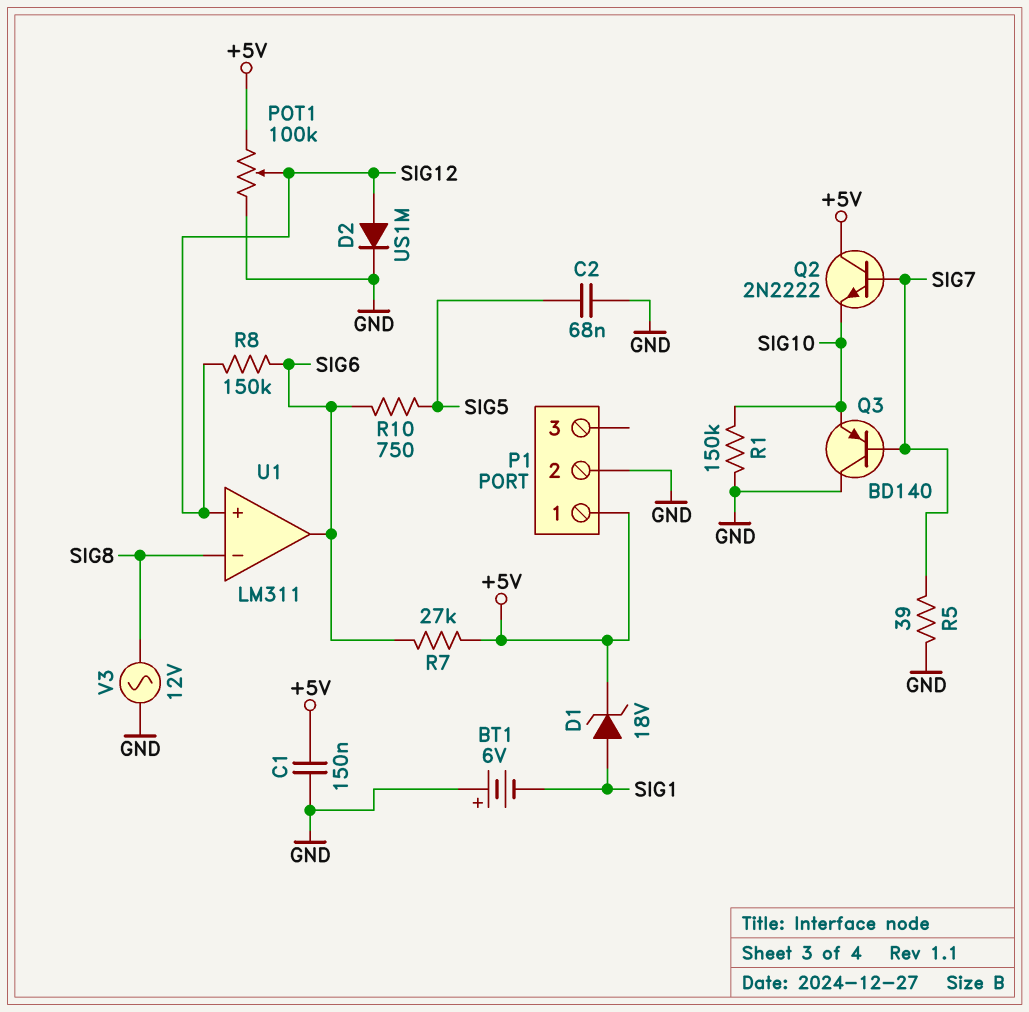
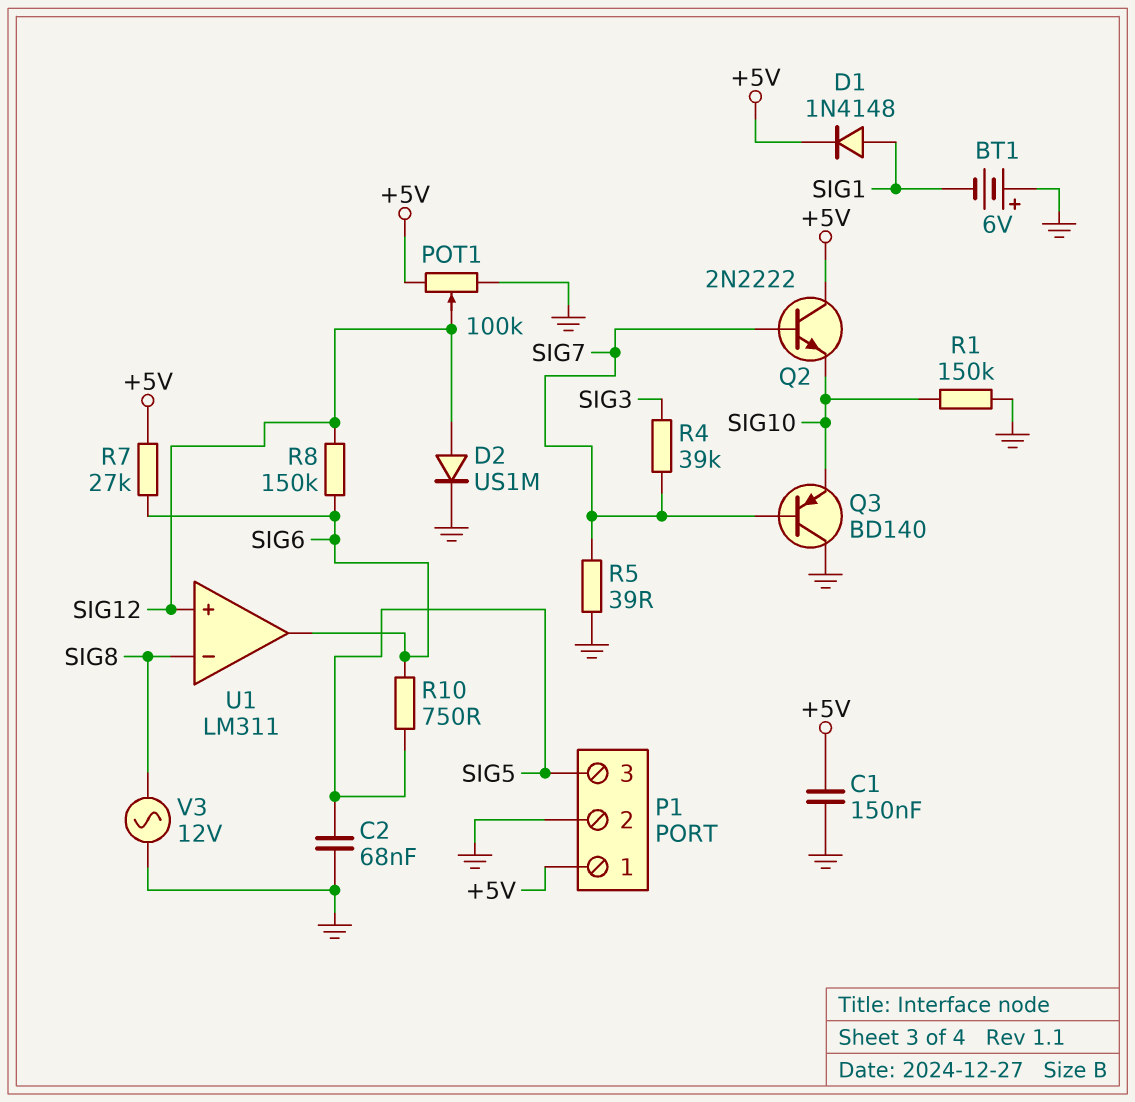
D1: zener 18V (A SIG1, K +5V) -> diode 1N4148 (A SIG1, K +5V)
P1 pin 3: none -> SIG5
R4: none -> 39k (SIG3, SIG7)

